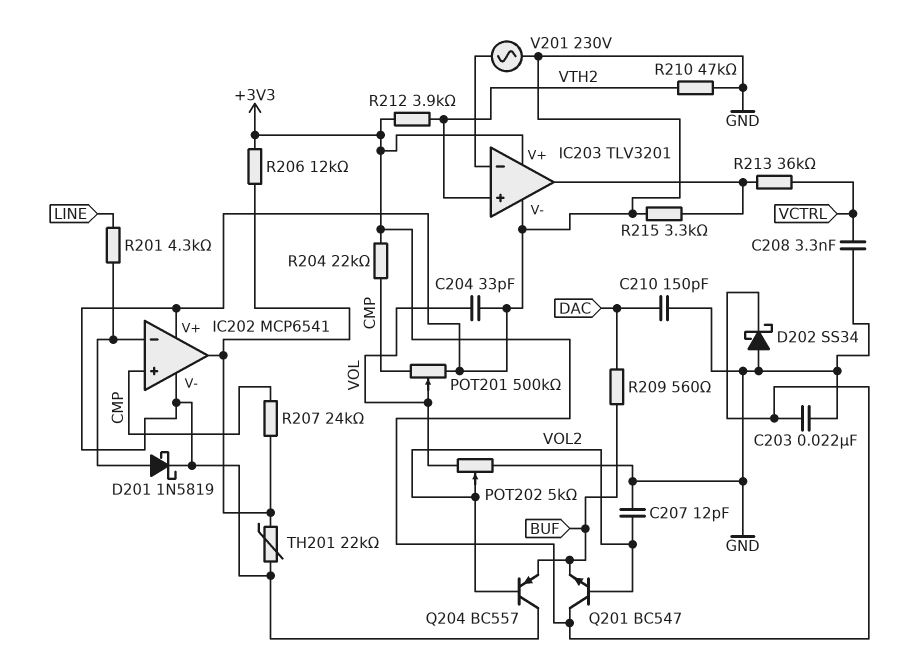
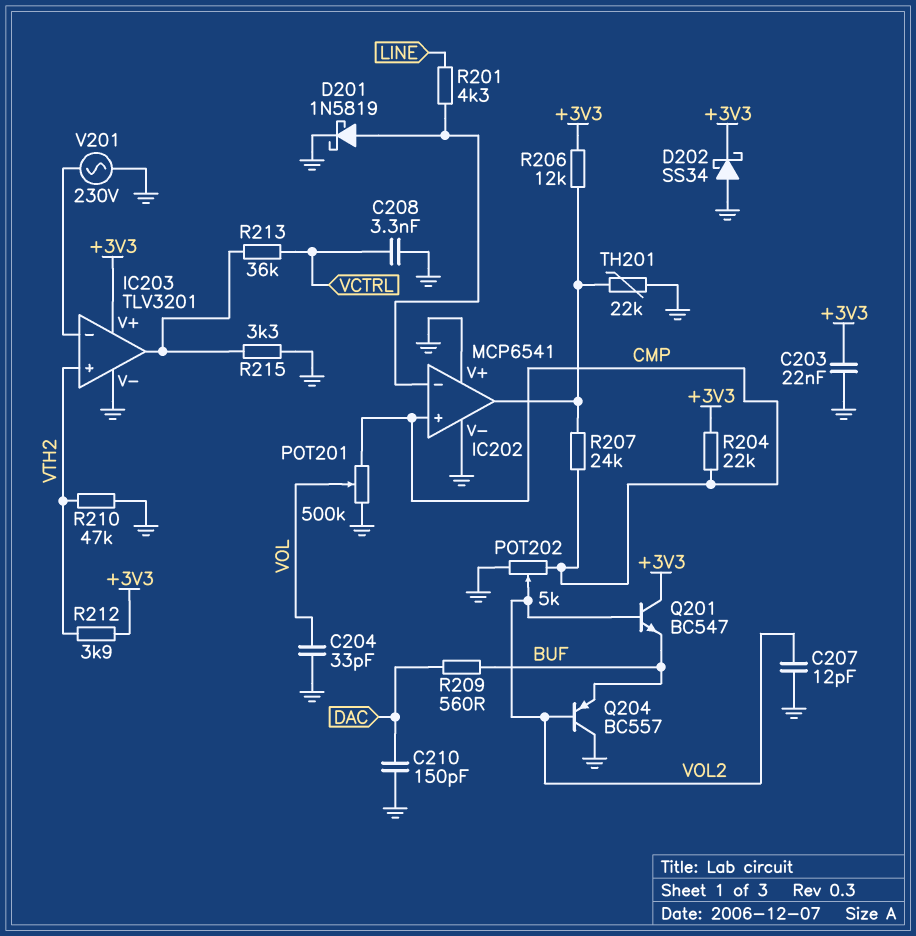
POT202: 5k (GND, VOL, wiper VOL2) -> 5k (CMP, GND, wiper VOL2)

